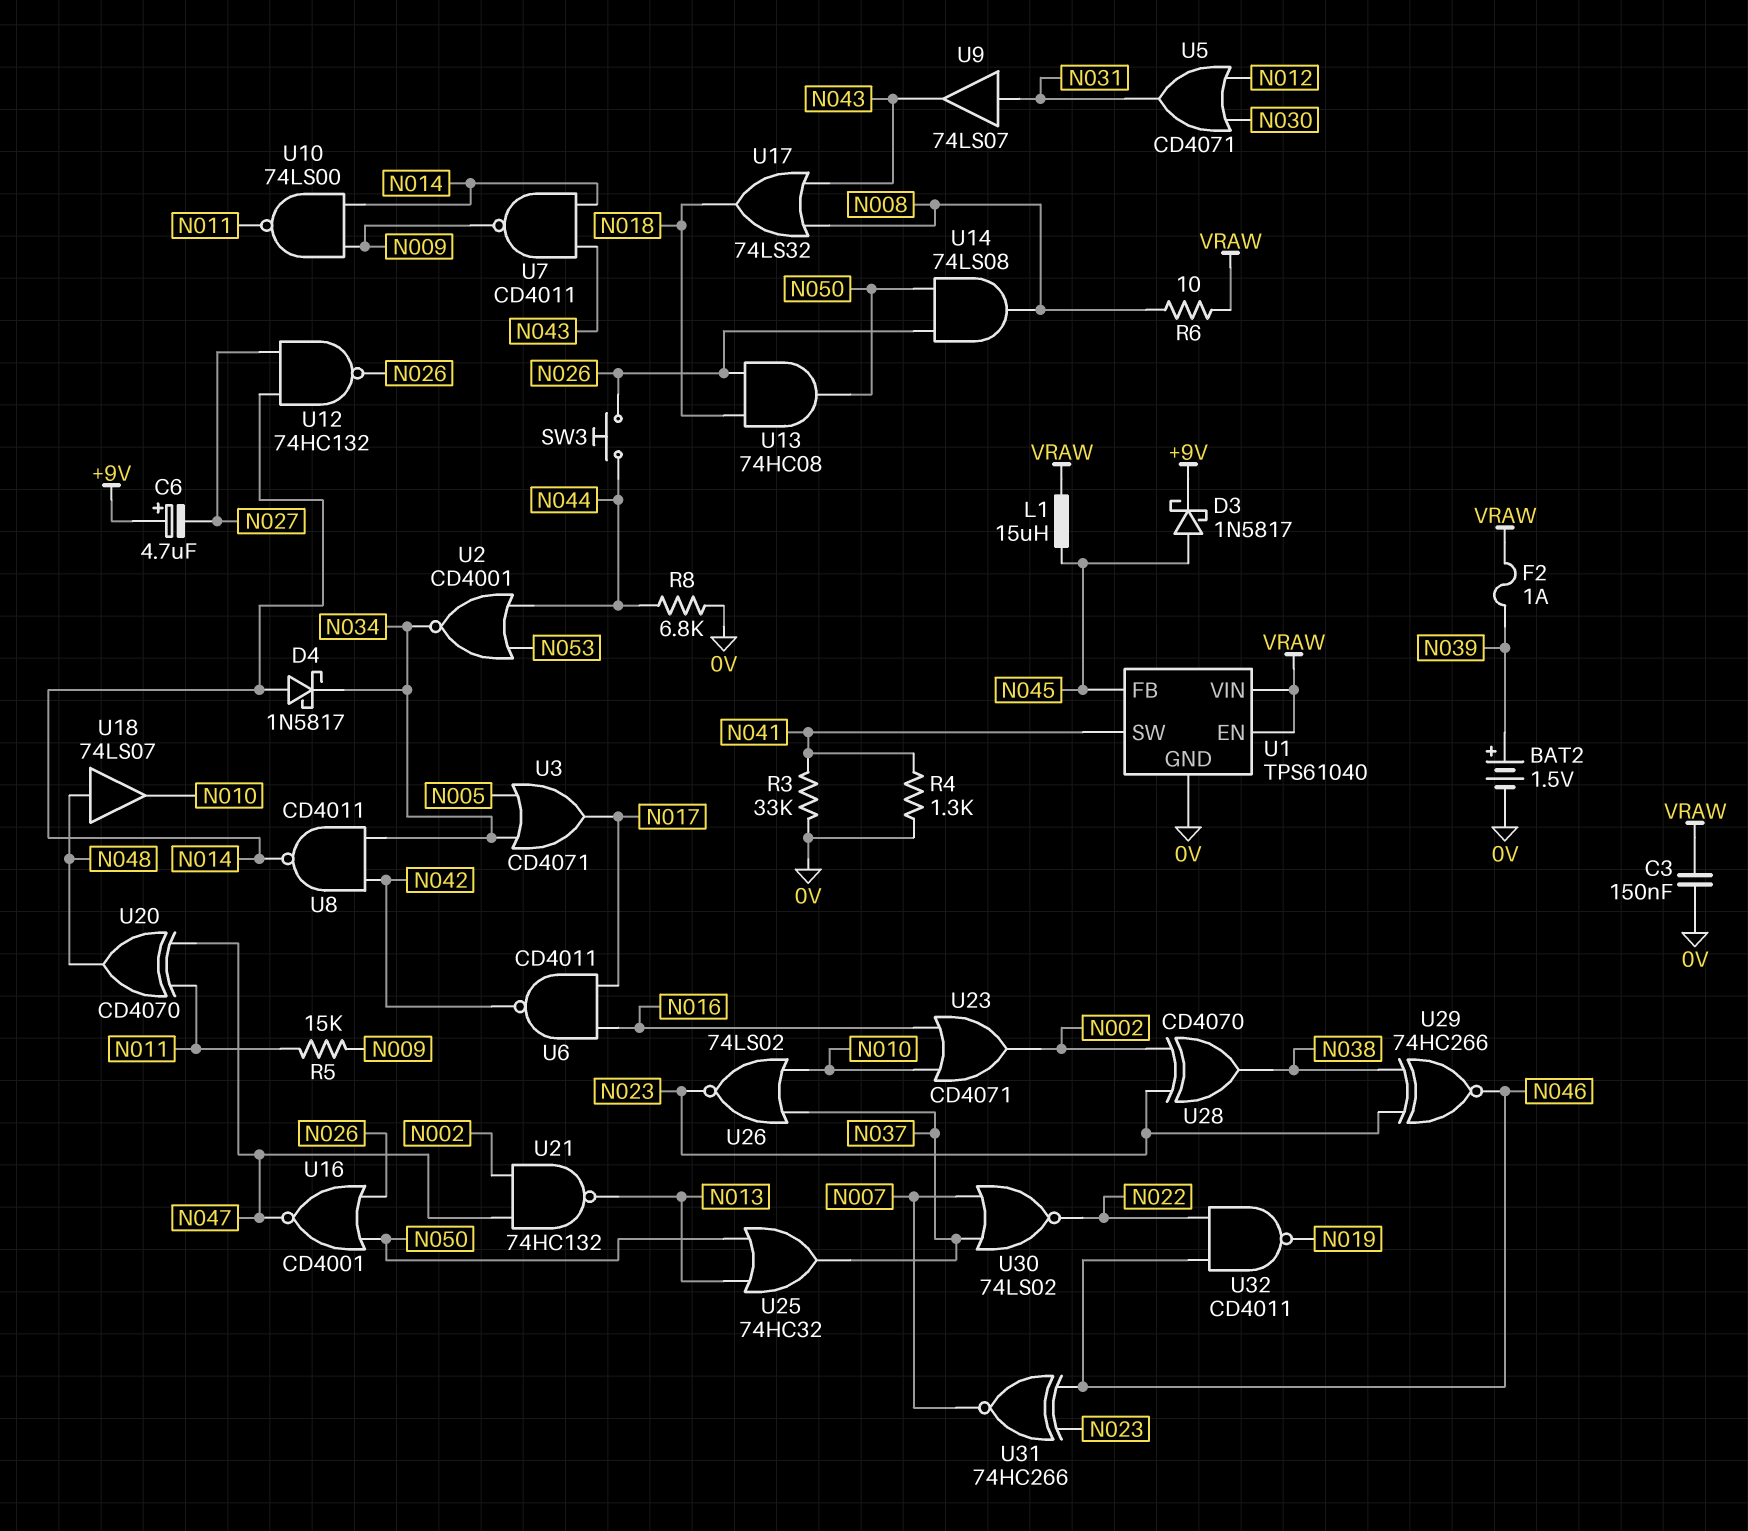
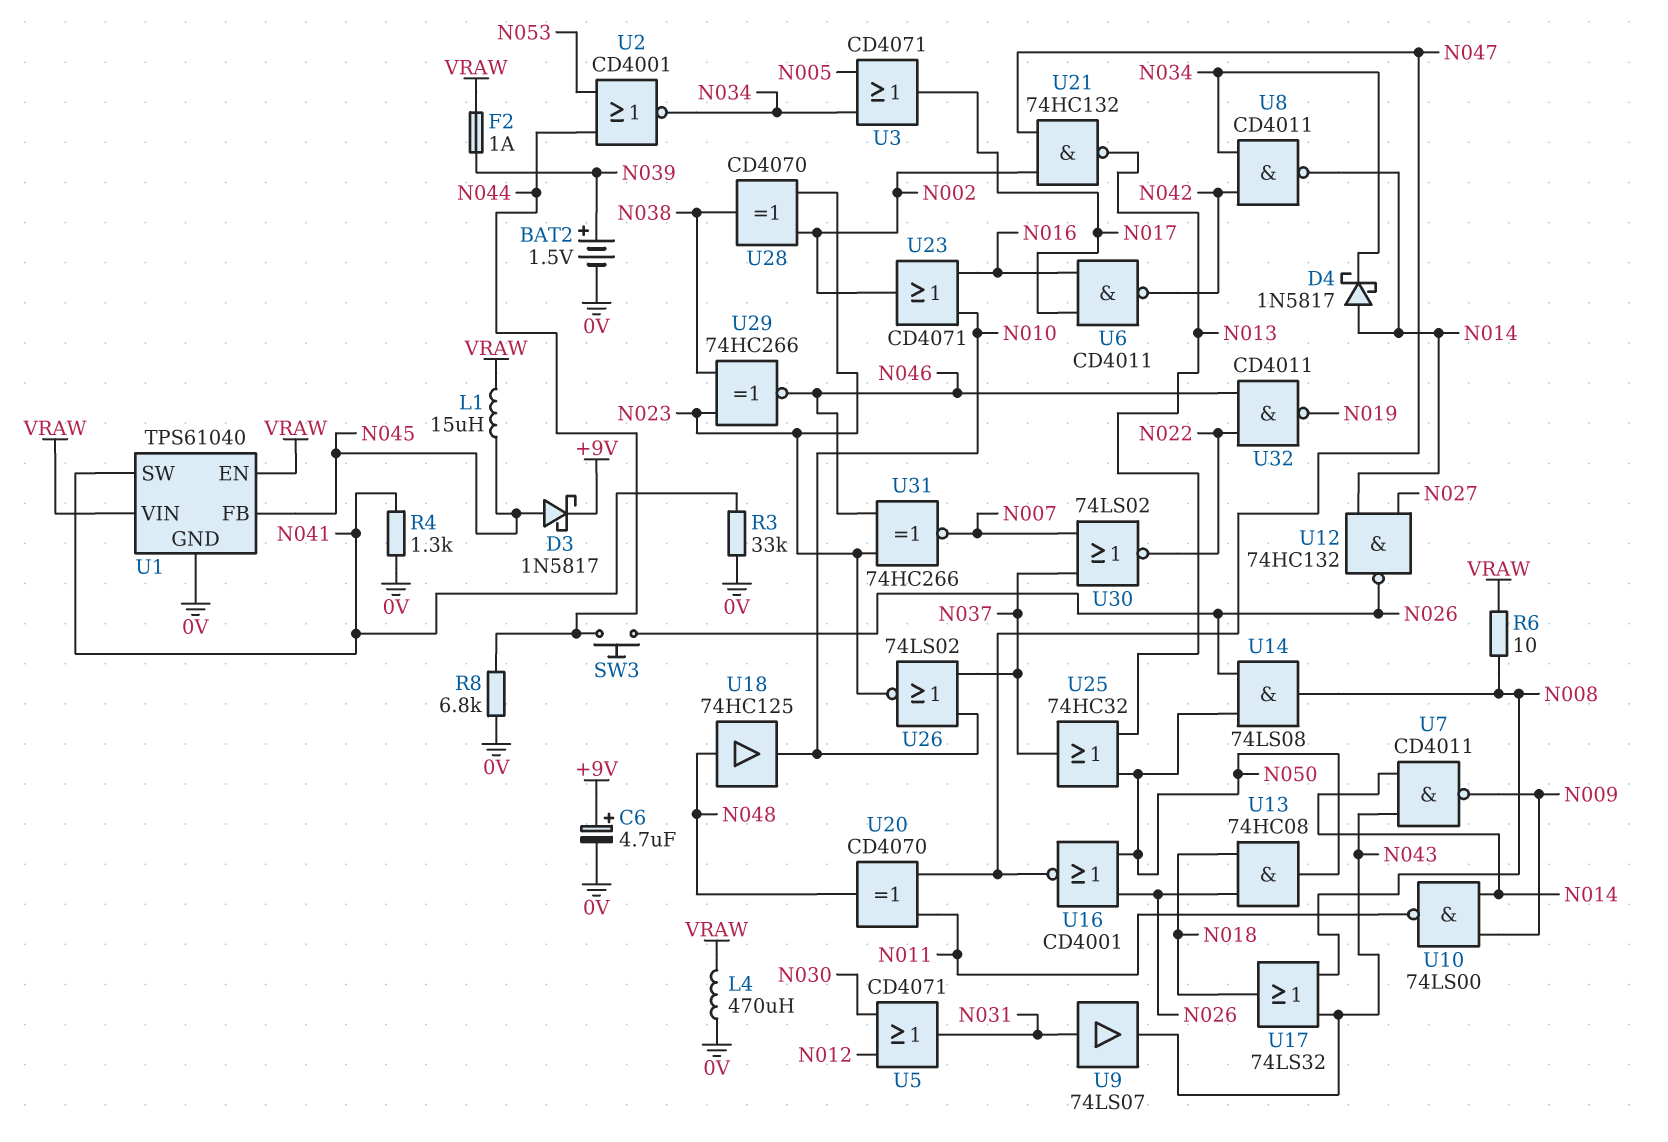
C3: 150nF (0V, VRAW) -> none
C6: 4.7uF (plus +9V, minus N027) -> 4.7uF (plus +9V, minus 0V)
L4: none -> 470uH (0V, VRAW)
R5: 15k (N009, N011) -> none
U18: buffer 74LS07 (in N048, out N010) -> buffer 74HC125 (in N048, out N010)

